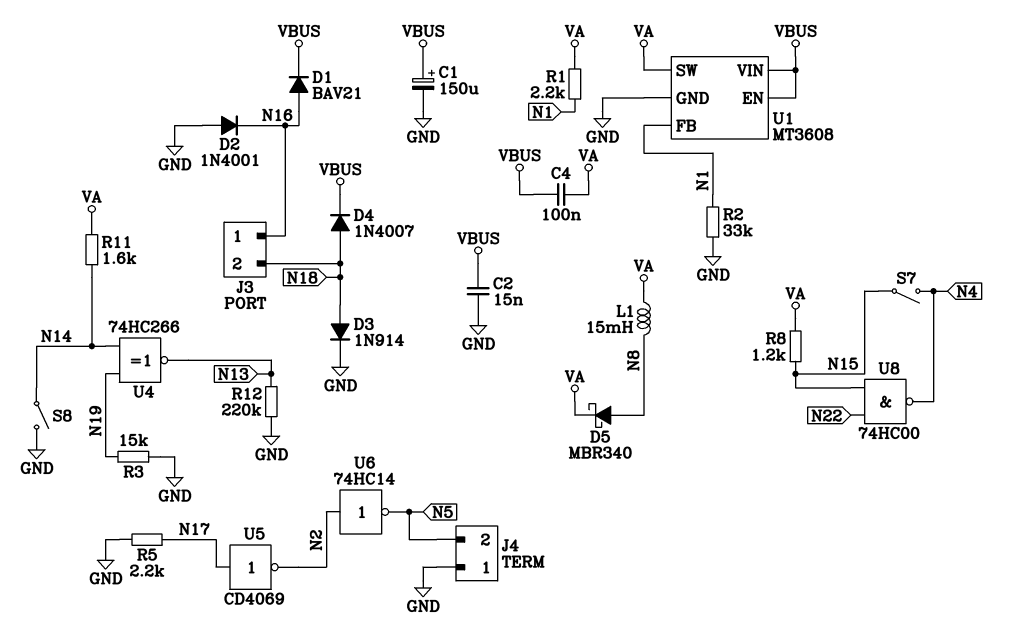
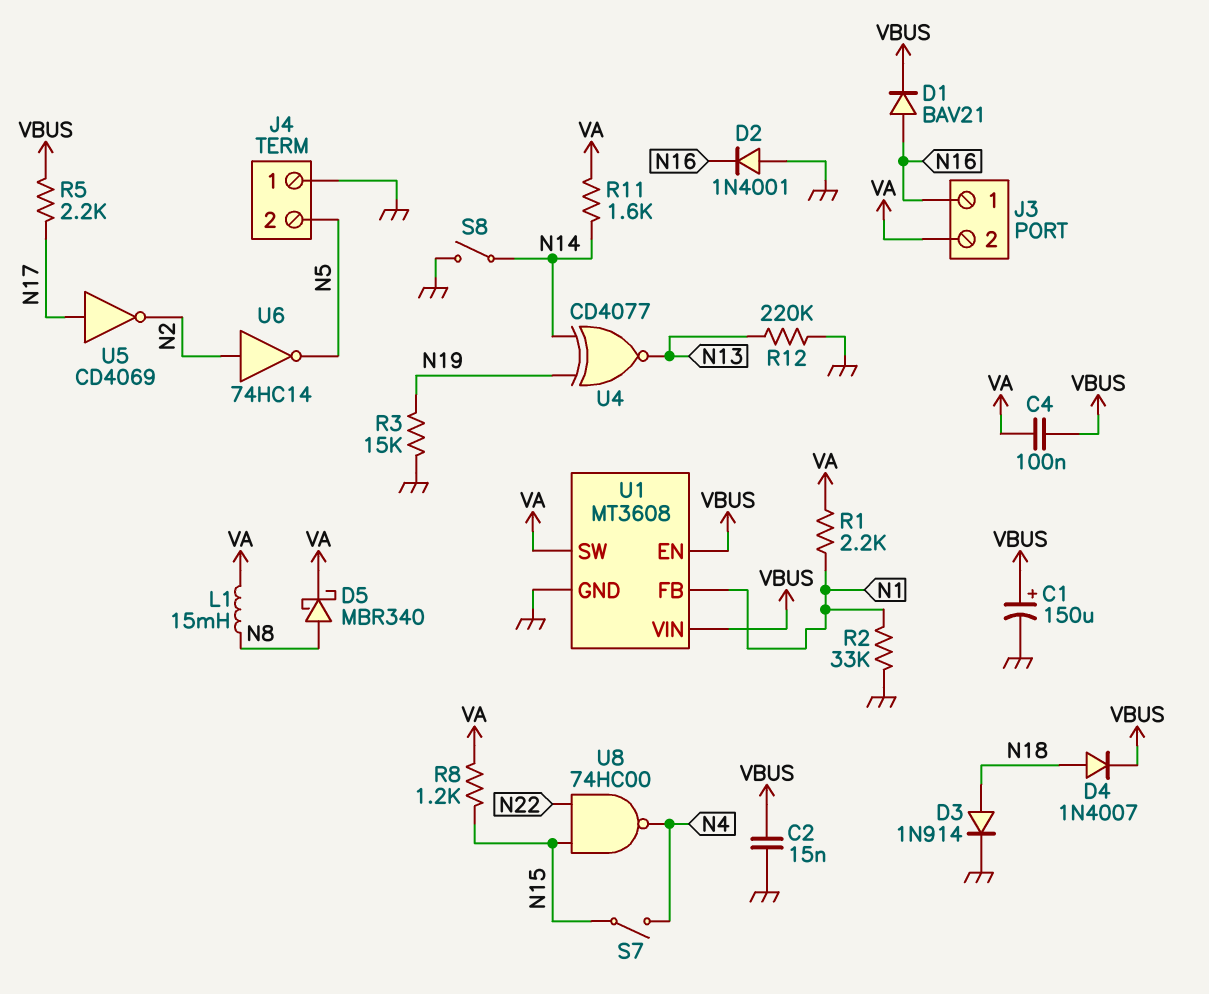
J3 pin 2: N18 -> VA
R5: 2.2k (GND, N17) -> 2.2k (N17, VBUS)
U4: XNOR 74HC266 (in N14, in N19, out N13) -> XNOR CD4077 (in N14, in N19, out N13)

